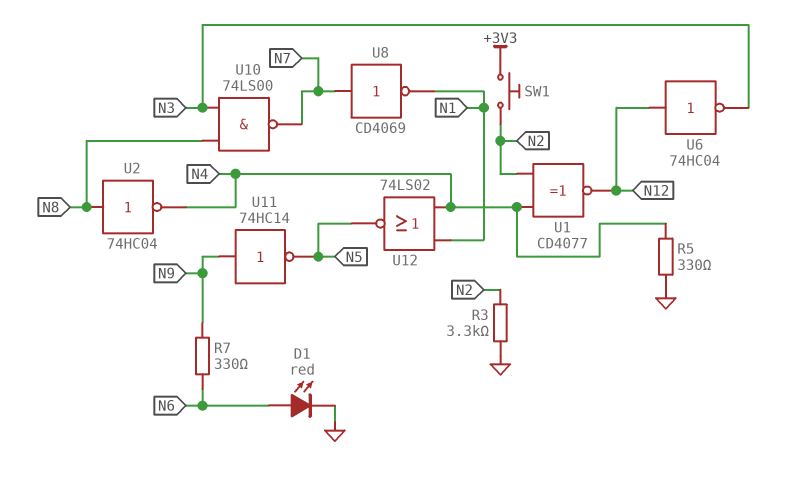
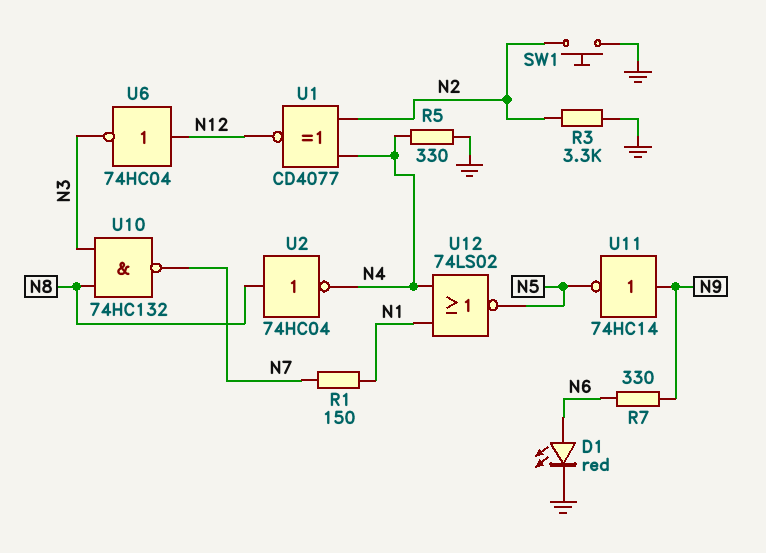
R1: none -> 150 (N1, N7)
SW1: button (+3V3, N2) -> button (GND, N2)
U8: NOT CD4069 (in N7, out N1) -> none
U10: NAND 74LS00 (in N3, in N8, out N7) -> NAND 74HC132 (in N3, in N8, out N7)

